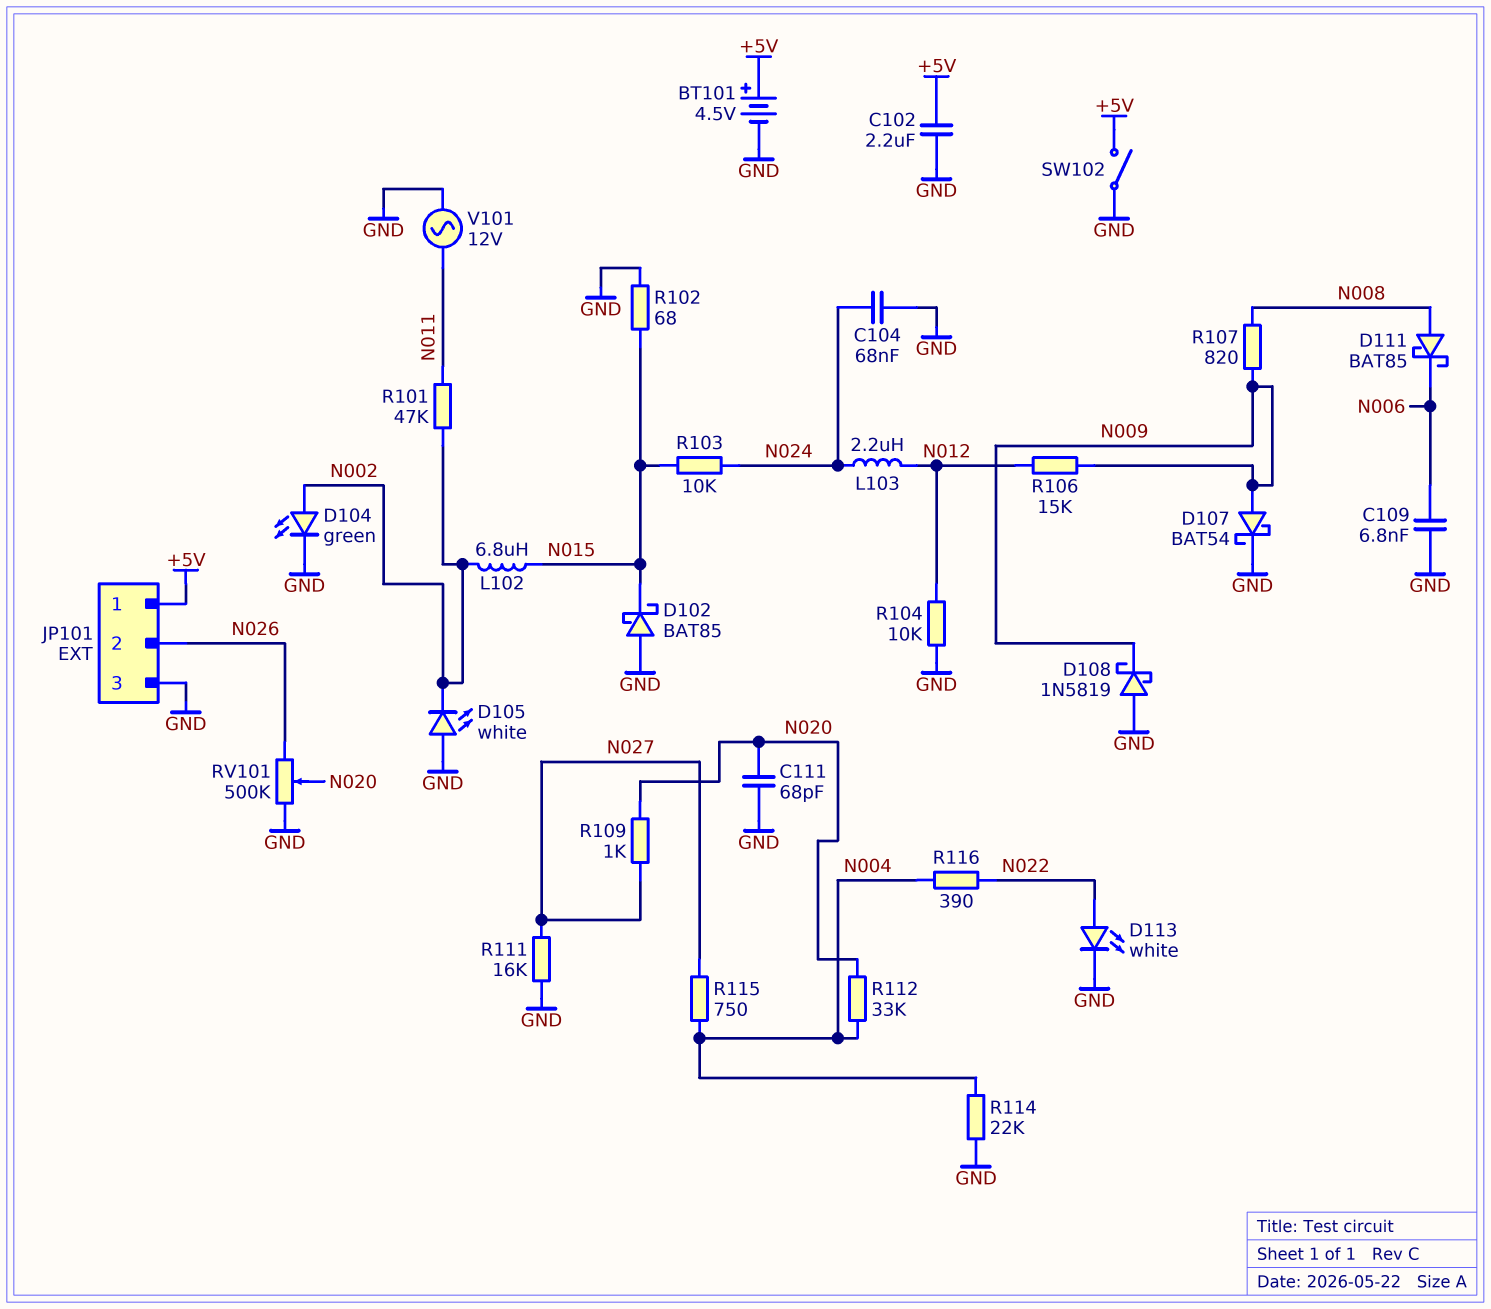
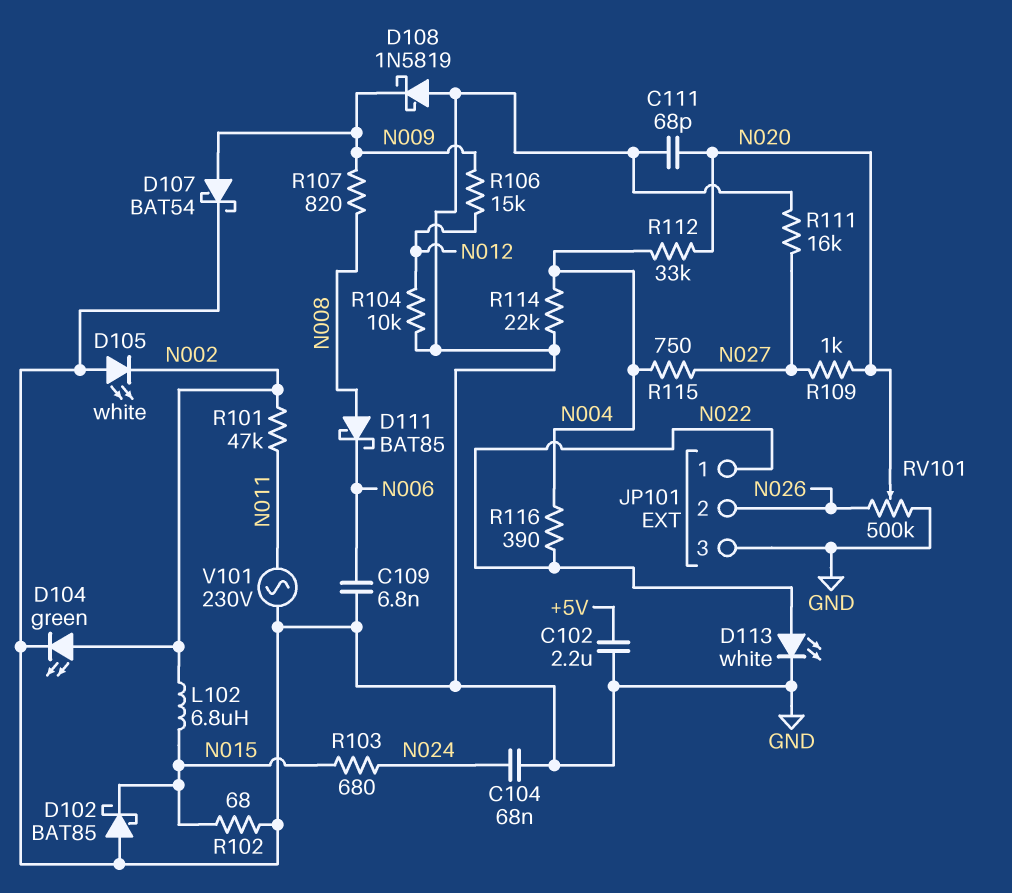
BT101: 4.5V (plus +5V, minus GND) -> none
JP101 pin 1: +5V -> N022
L103: 2.2uH (N012, N024) -> none
R103: 10k (N015, N024) -> 680 (N015, N024)
SW102: switch (+5V, GND) -> none
V101: AC 12V (GND, N011) -> AC 230V (GND, N011)

